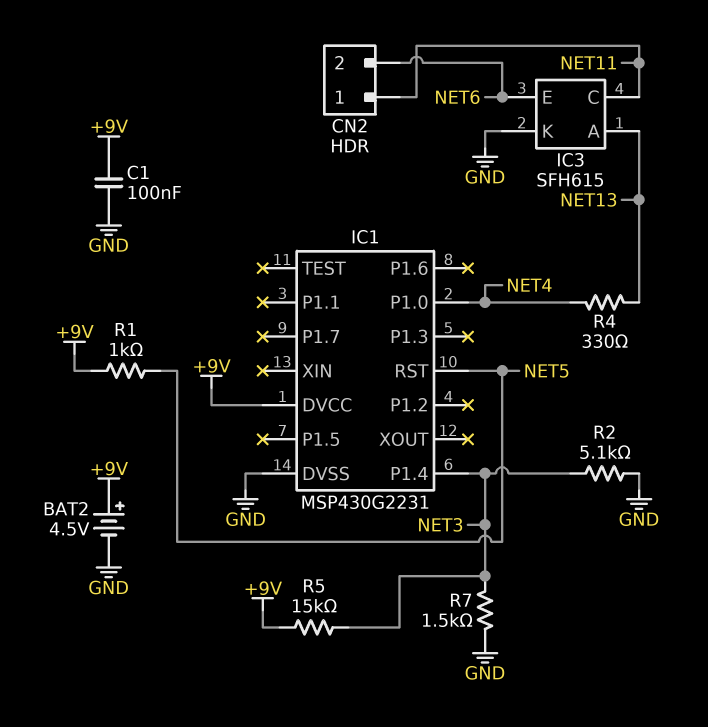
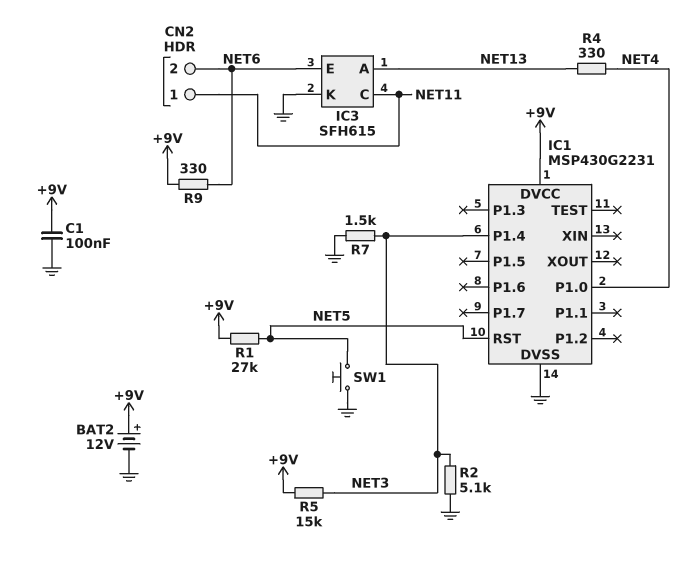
BAT2: 4.5V (plus +9V, minus GND) -> 12V (plus +9V, minus GND)
R1: 1k (+9V, NET5) -> 27k (+9V, NET5)
R9: none -> 330 (+9V, NET6)
SW1: none -> button (GND, NET5)

